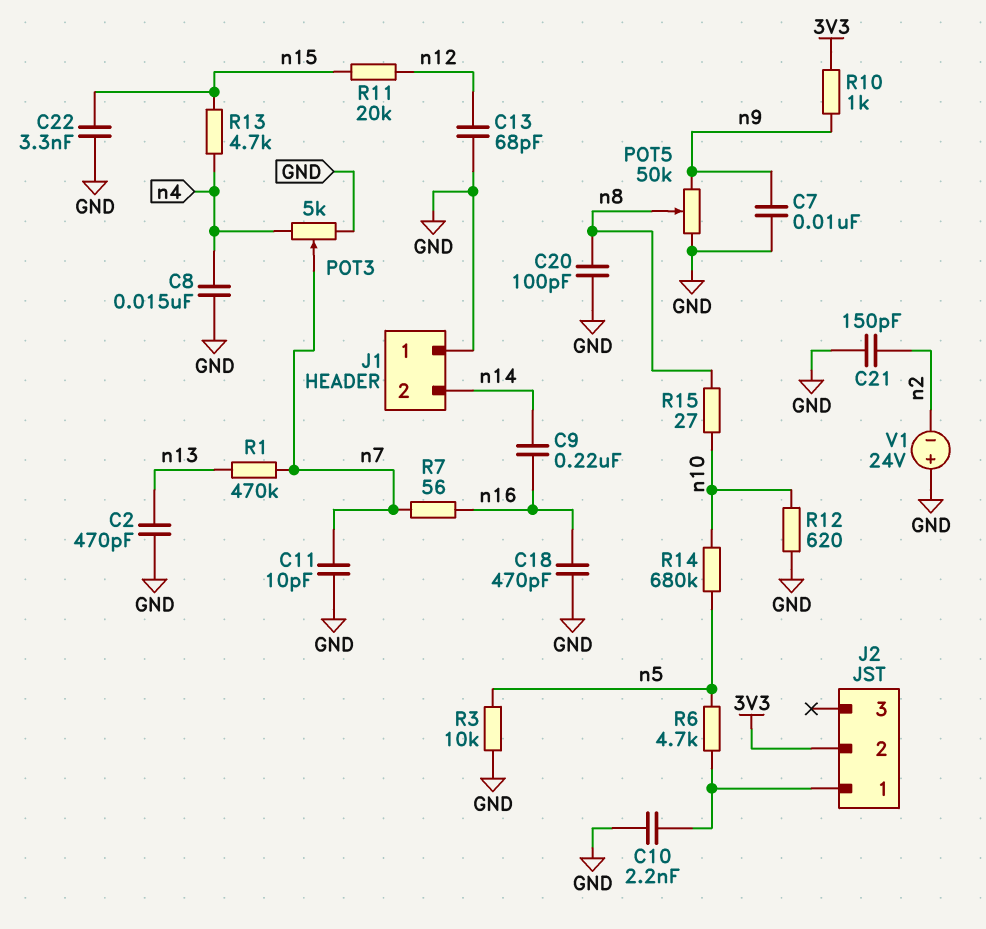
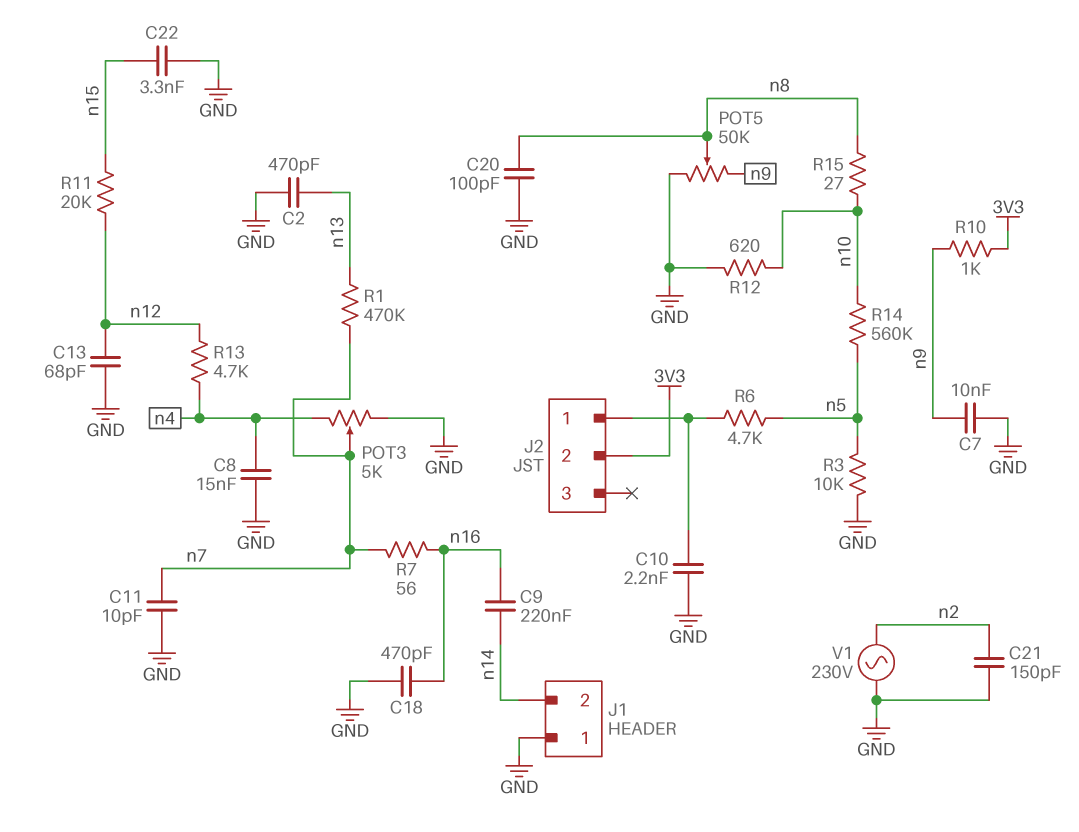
R13: 4.7k (n4, n15) -> 4.7k (n4, n12)
R14: 680k (n5, n10) -> 560k (n5, n10)
V1: 24V (plus GND, minus n2) -> AC 230V (GND, n2)

